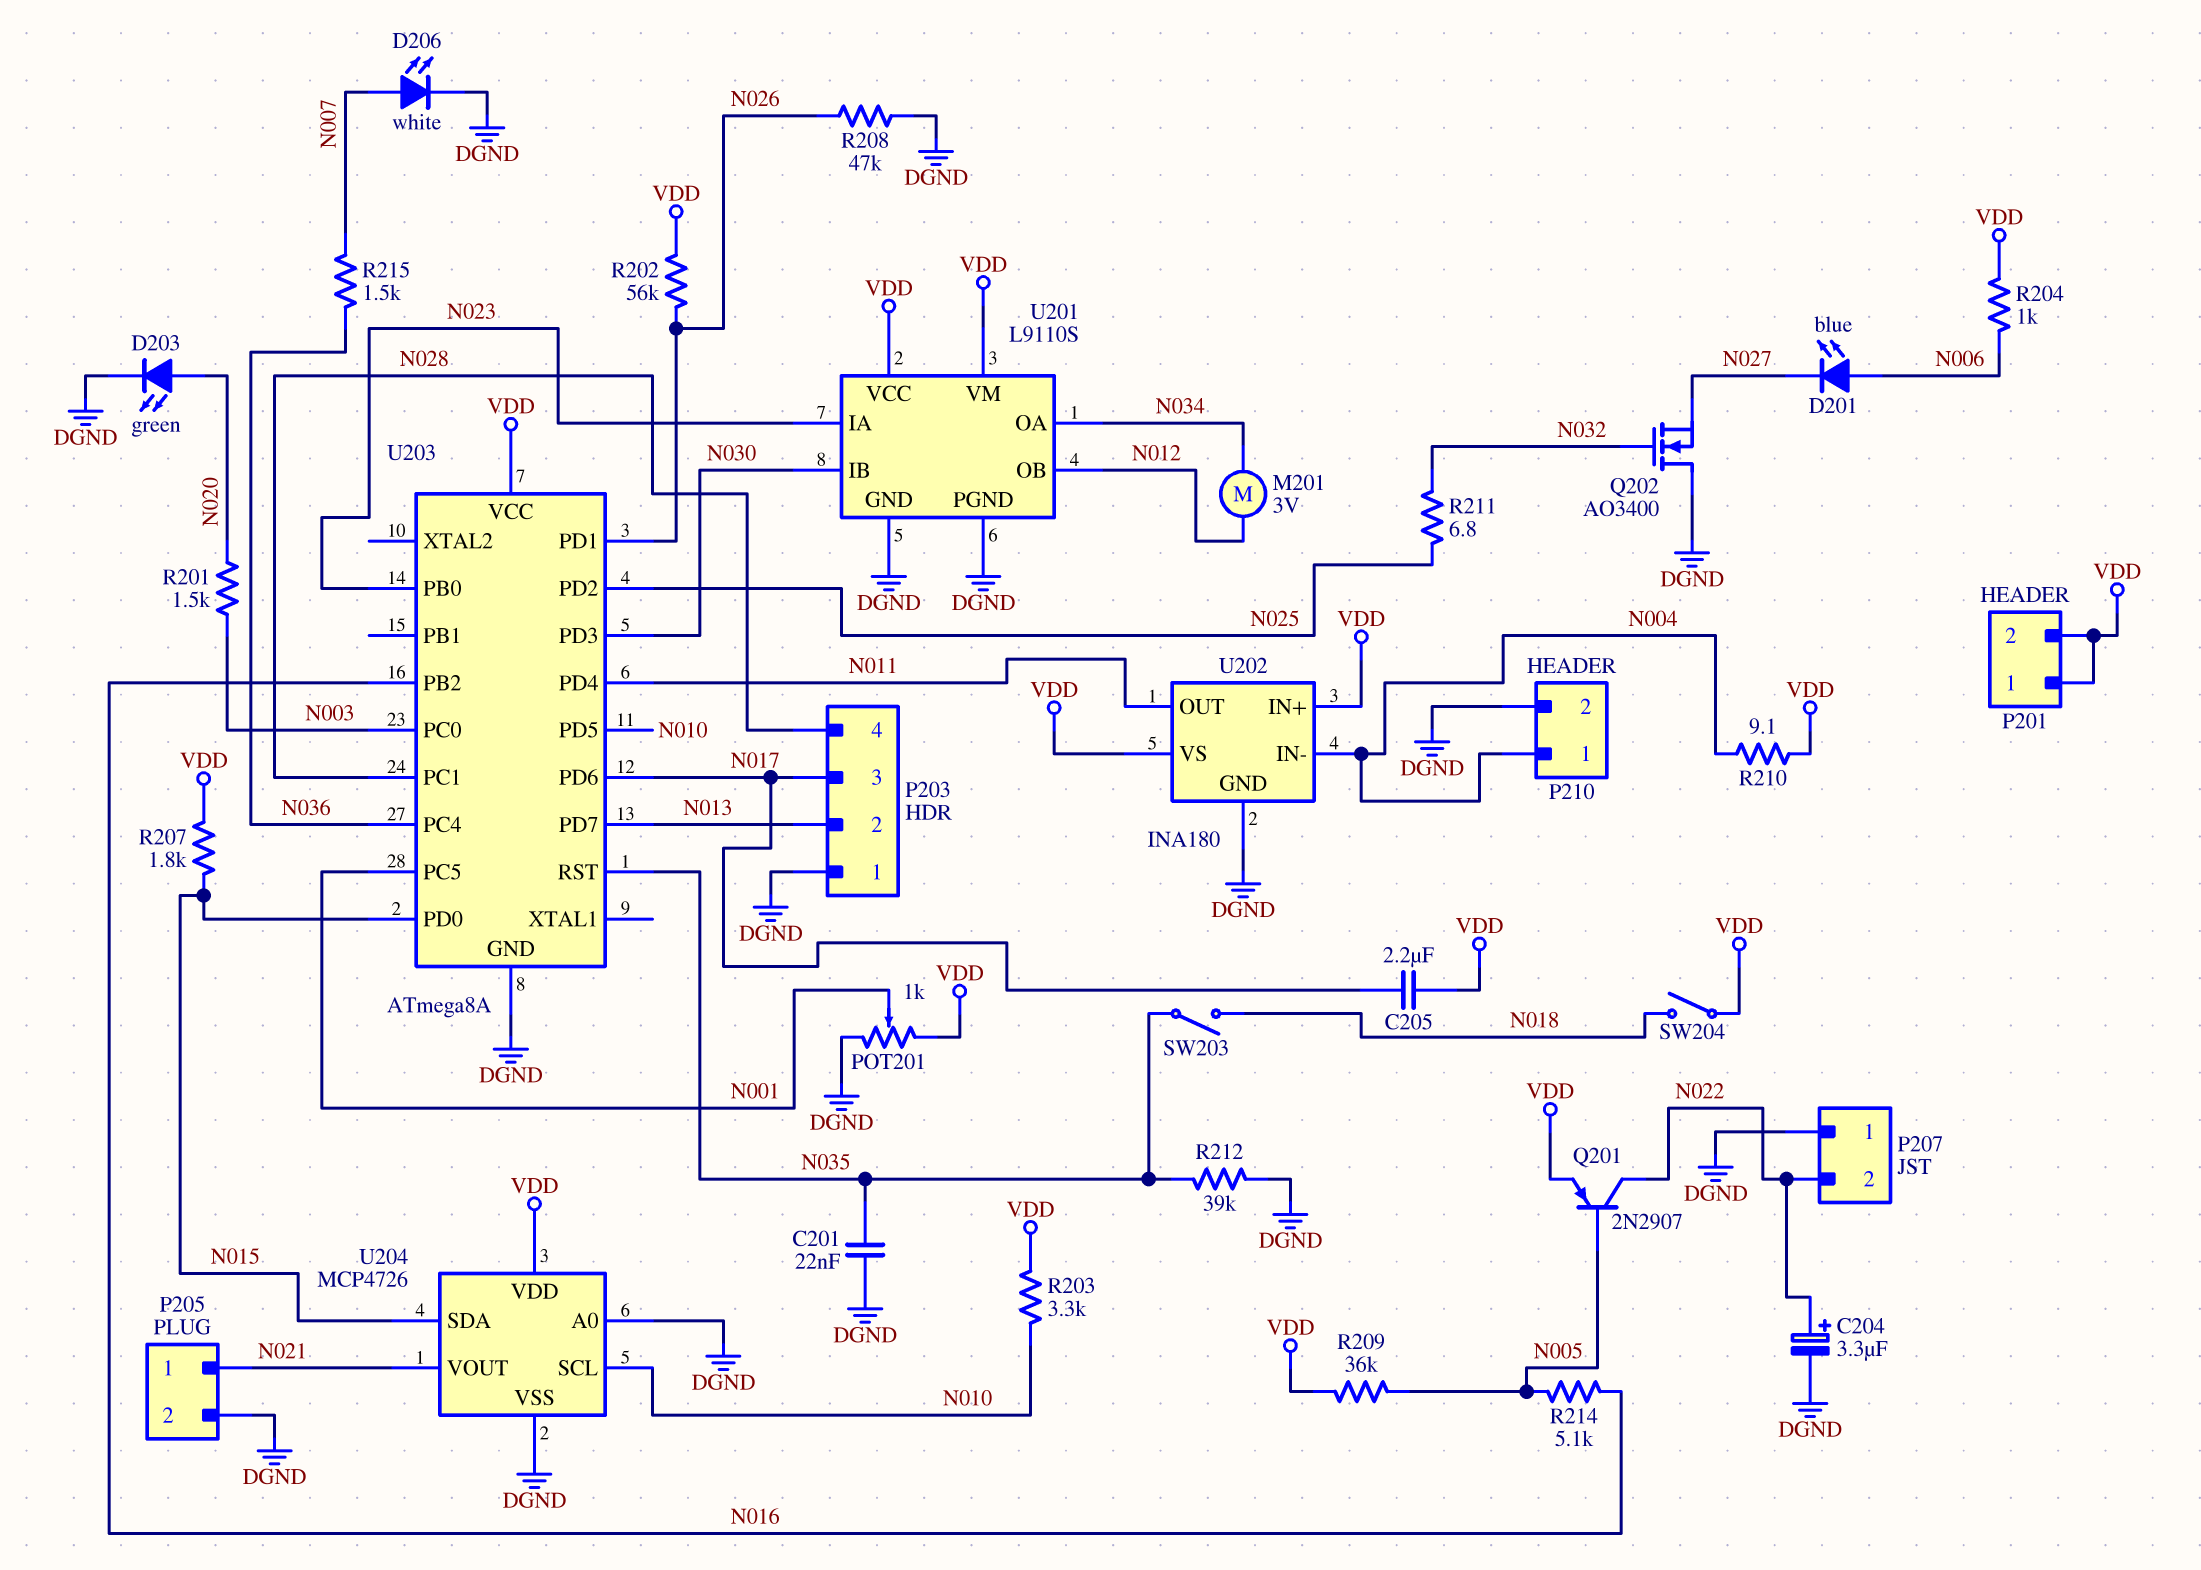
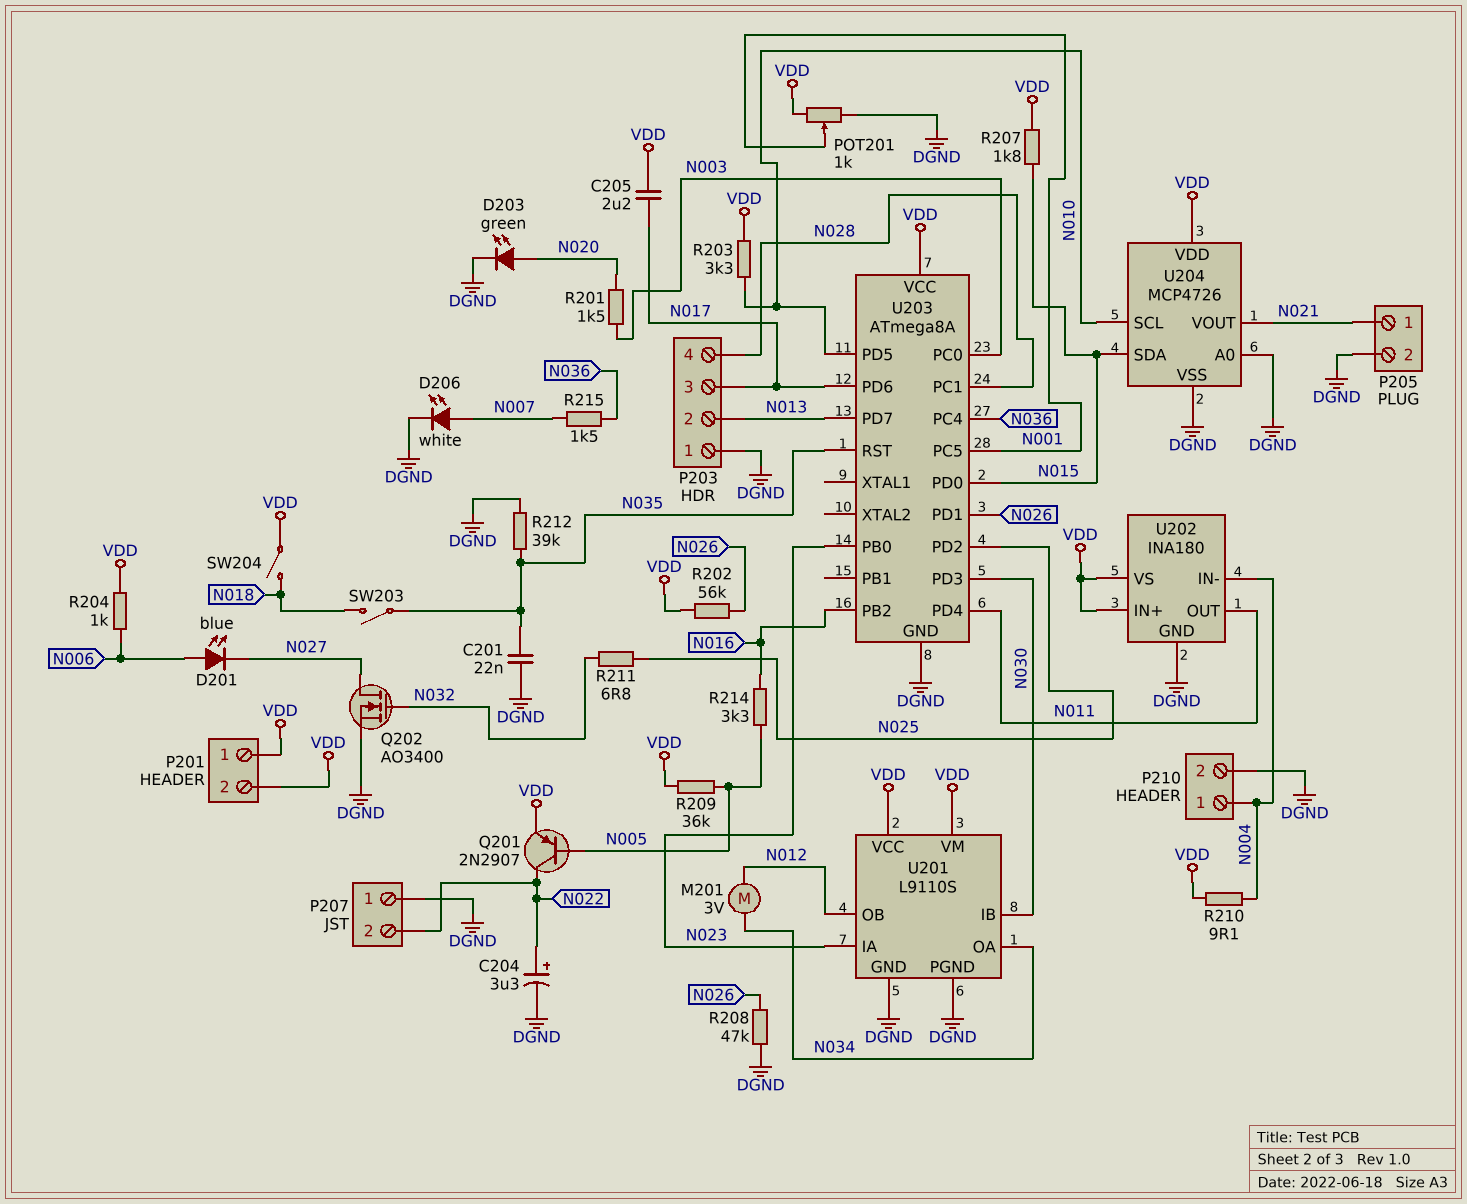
Q202: NMOS AO3400 (G N032, D DGND, S N027) -> NMOS AO3400 (G N032, D N027, S DGND)
R214: 5.1k (N005, N016) -> 3.3k (N005, N016)

